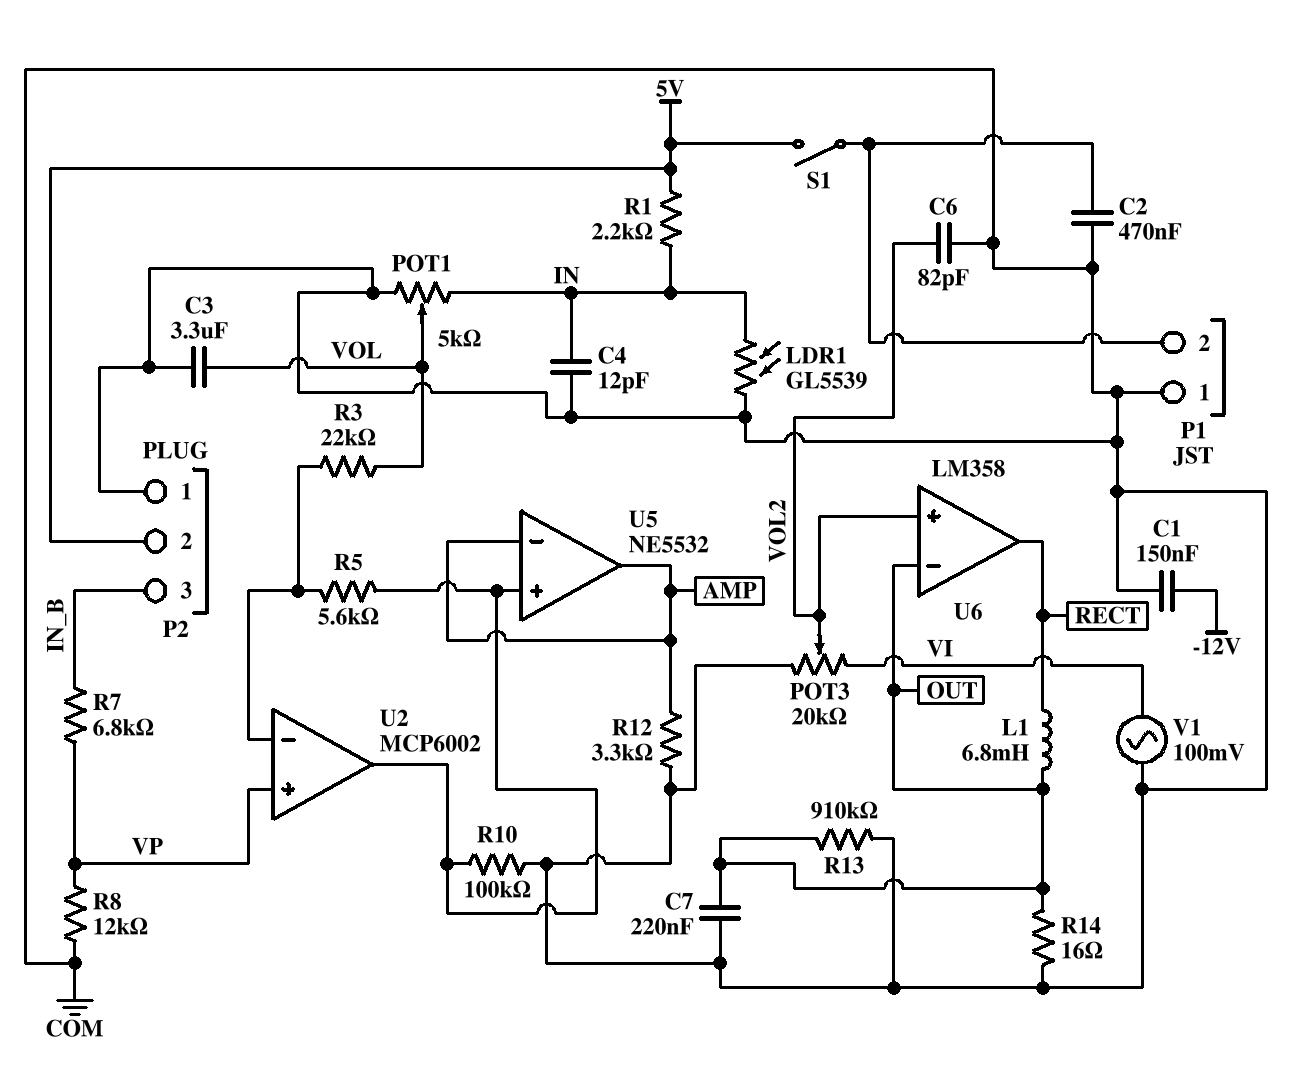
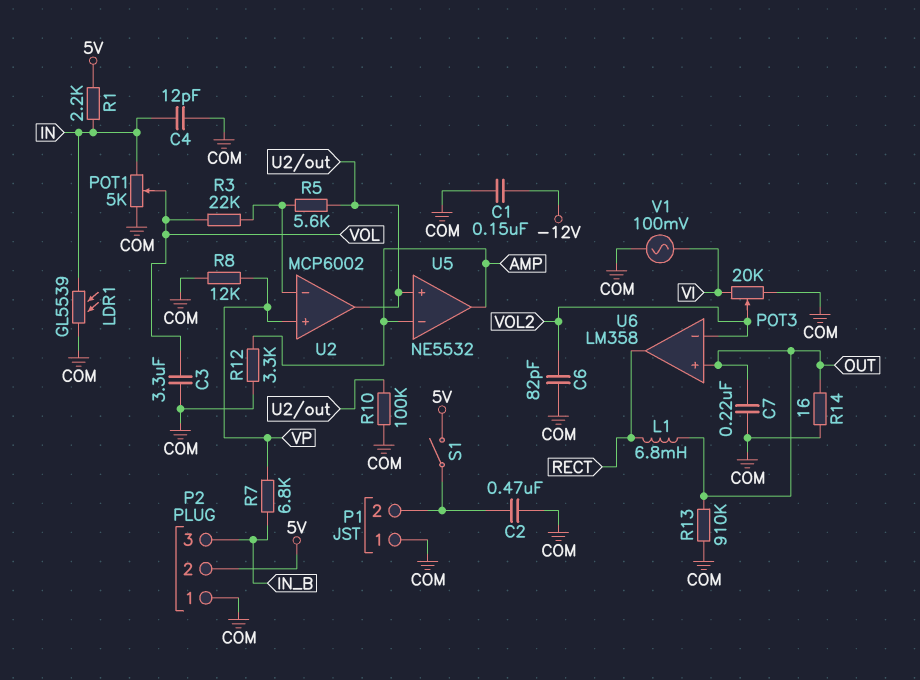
U6 pin in+: VOL2 -> OUT
U6 pin in-: OUT -> VOL2

